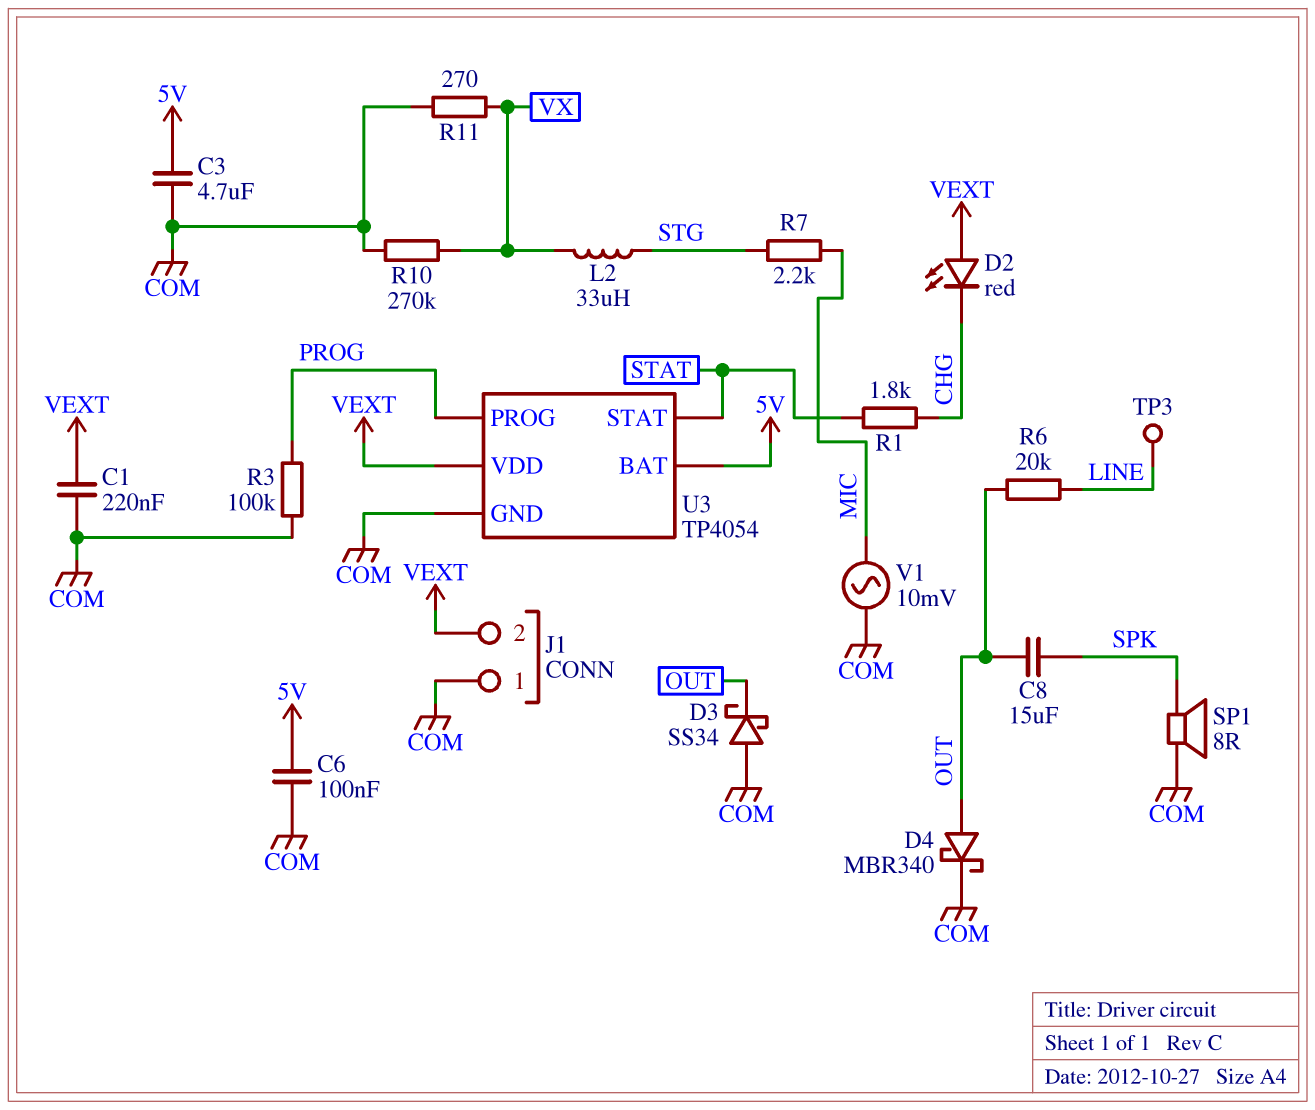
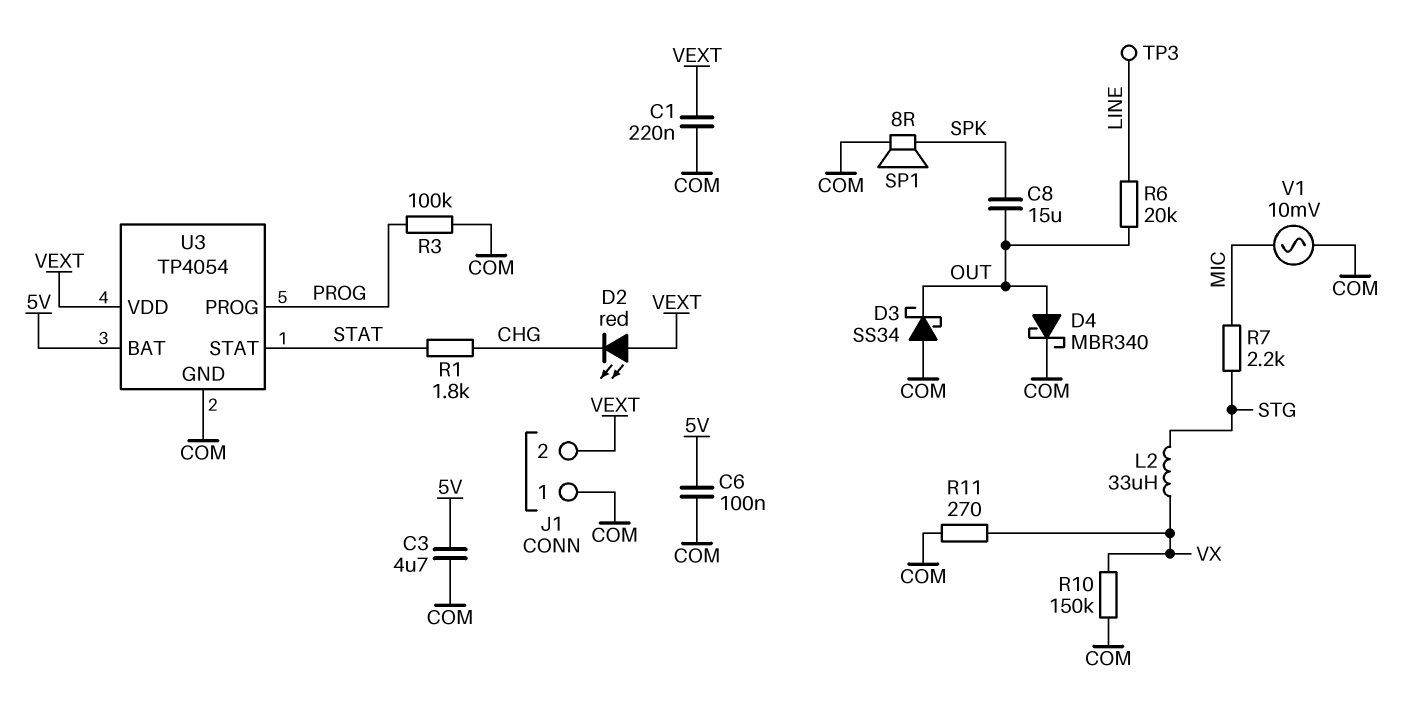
R10: 270k (COM, VX) -> 150k (COM, VX)

